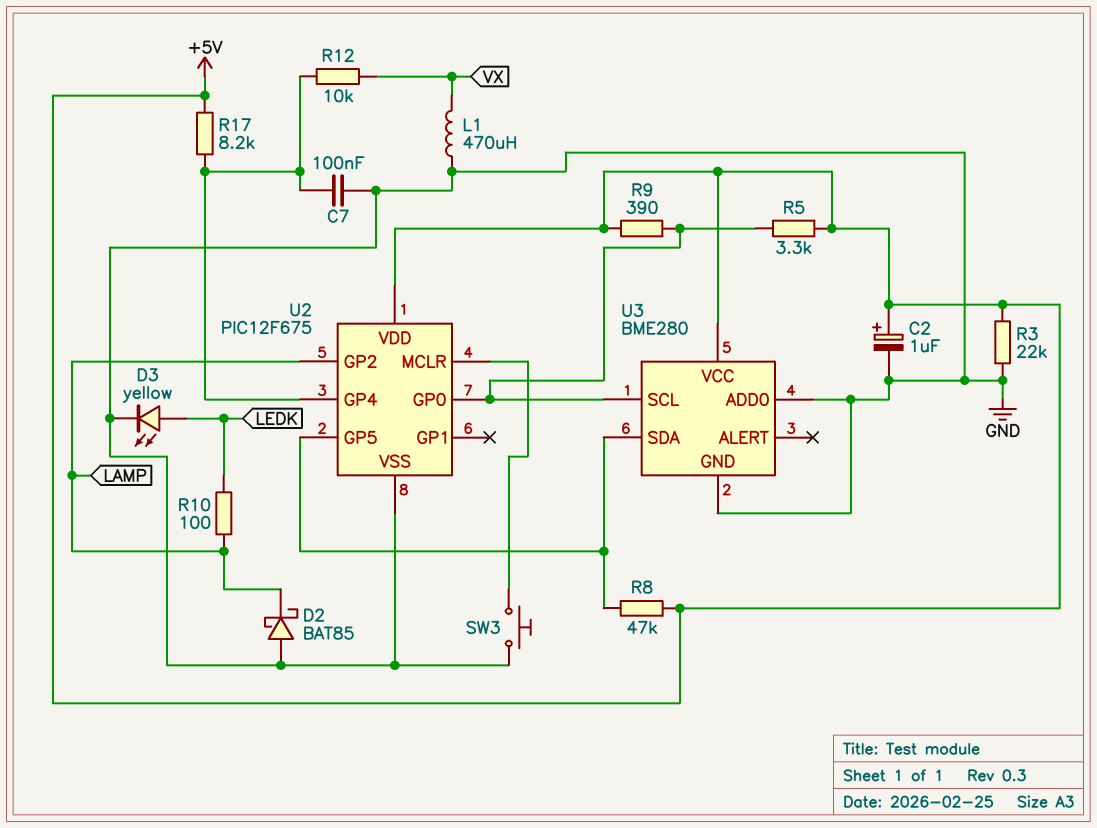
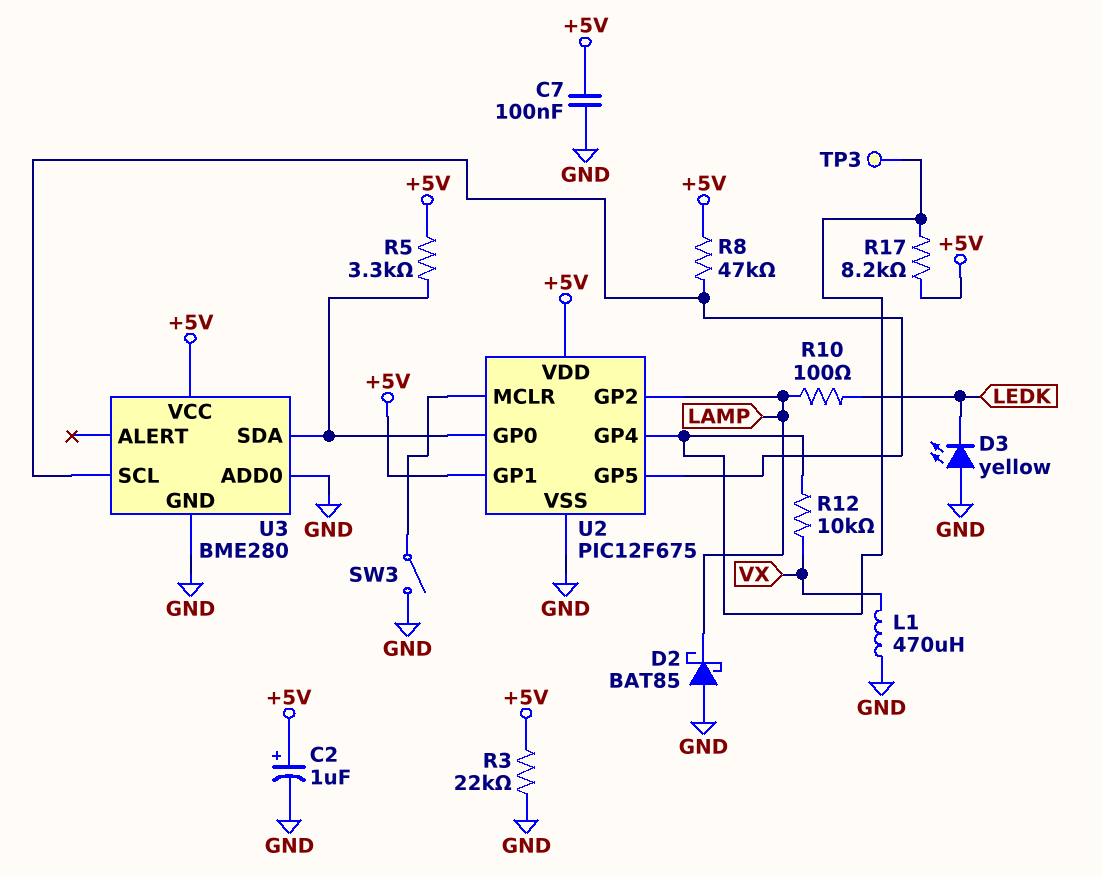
C7: 100nF (GND, U2/GP4) -> 100nF (+5V, GND)
D3: LED yellow (A LEDK, K GND) -> LED yellow (A GND, K LEDK)
R9: 390 (+5V, U2/GP0) -> none
SW3: button (GND, U2/MCLR) -> switch (GND, U2/MCLR)
TP3: none -> test point (U2/GP4)
U2 pin GP1: none -> +5V
U3 pin SCL: U2/GP0 -> U2/GP5
U3 pin SDA: U2/GP5 -> U2/GP0

